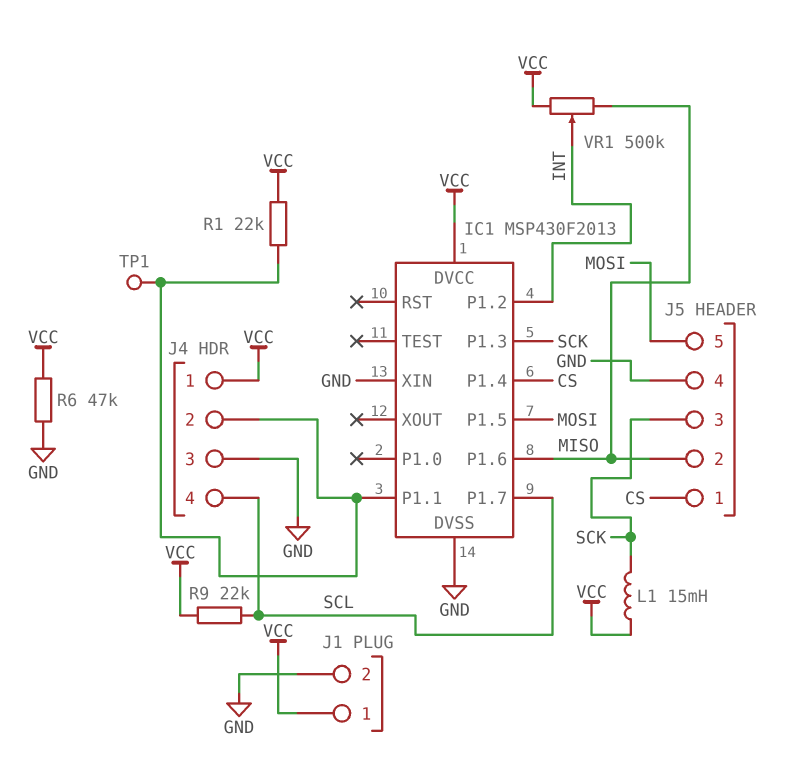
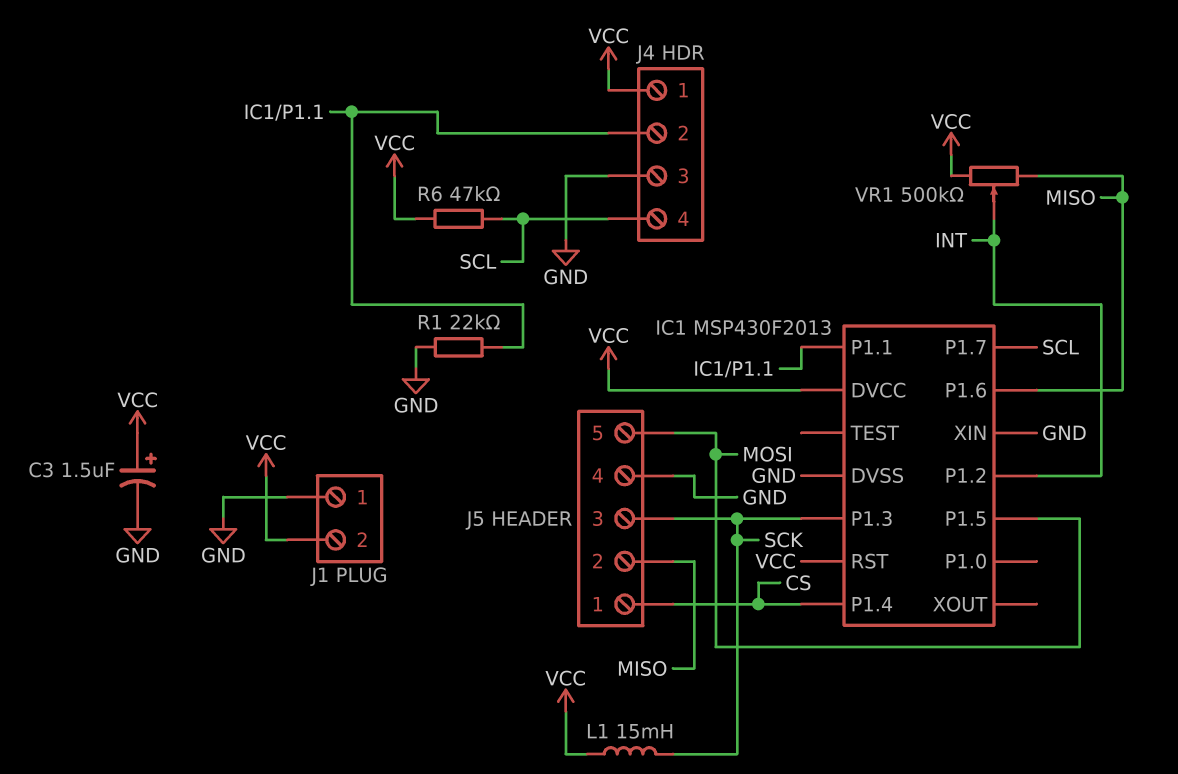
C3: none -> 1.5uF (plus VCC, minus GND)
IC1 pin RST: none -> VCC
J1 pin 1: VCC -> GND
J1 pin 2: GND -> VCC
R1: 22k (IC1/P1.1, VCC) -> 22k (GND, IC1/P1.1)
R6: 47k (GND, VCC) -> 47k (SCL, VCC)
R9: 22k (SCL, VCC) -> none
TP1: test point (IC1/P1.1) -> none

